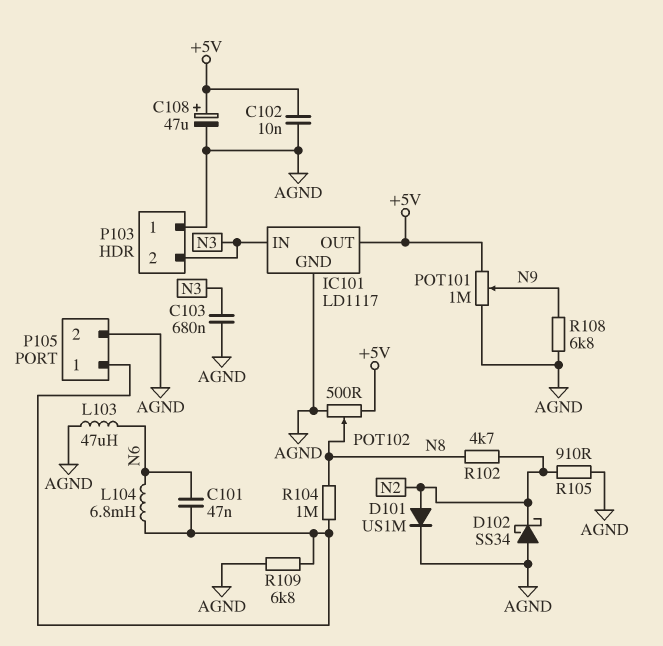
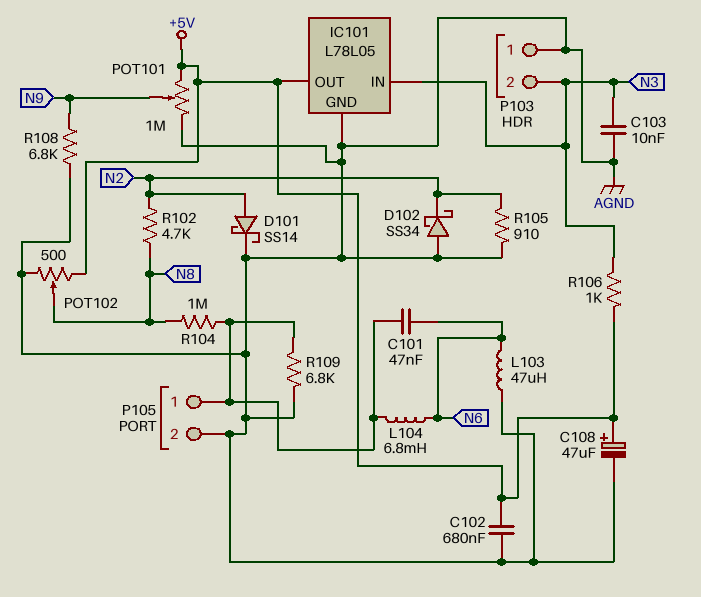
C102: 10nF (+5V, AGND) -> 680nF (+5V, AGND)
C103: 680nF (AGND, N3) -> 10nF (AGND, N3)
D101: diode US1M (A N2, K AGND) -> schottky SS14 (A N2, K AGND)
IC101: LD1117 -> L78L05
R106: none -> 1k (+5V, N3)

